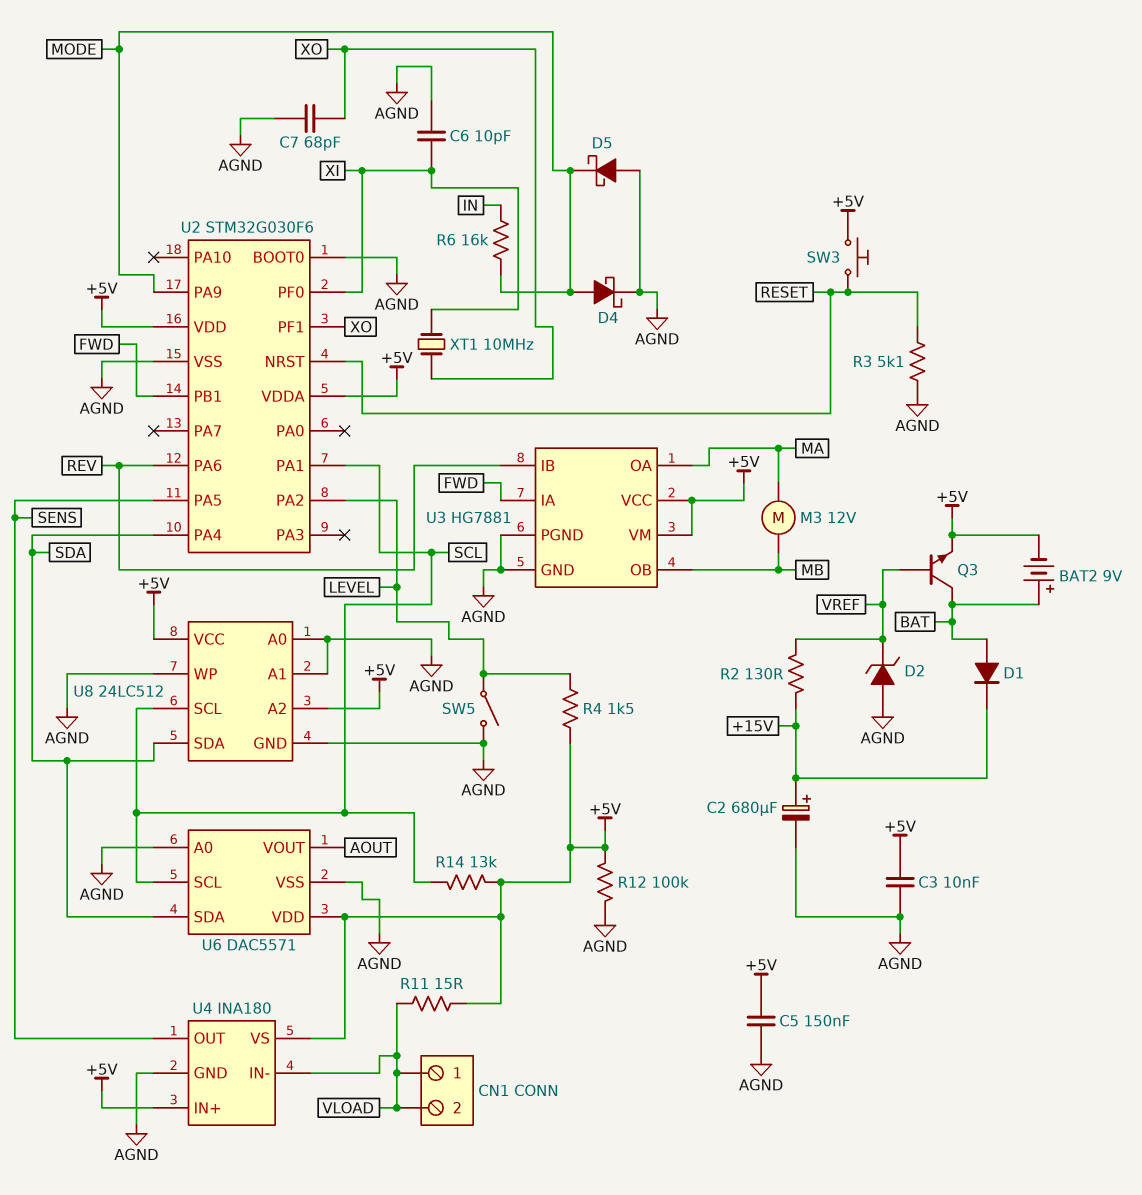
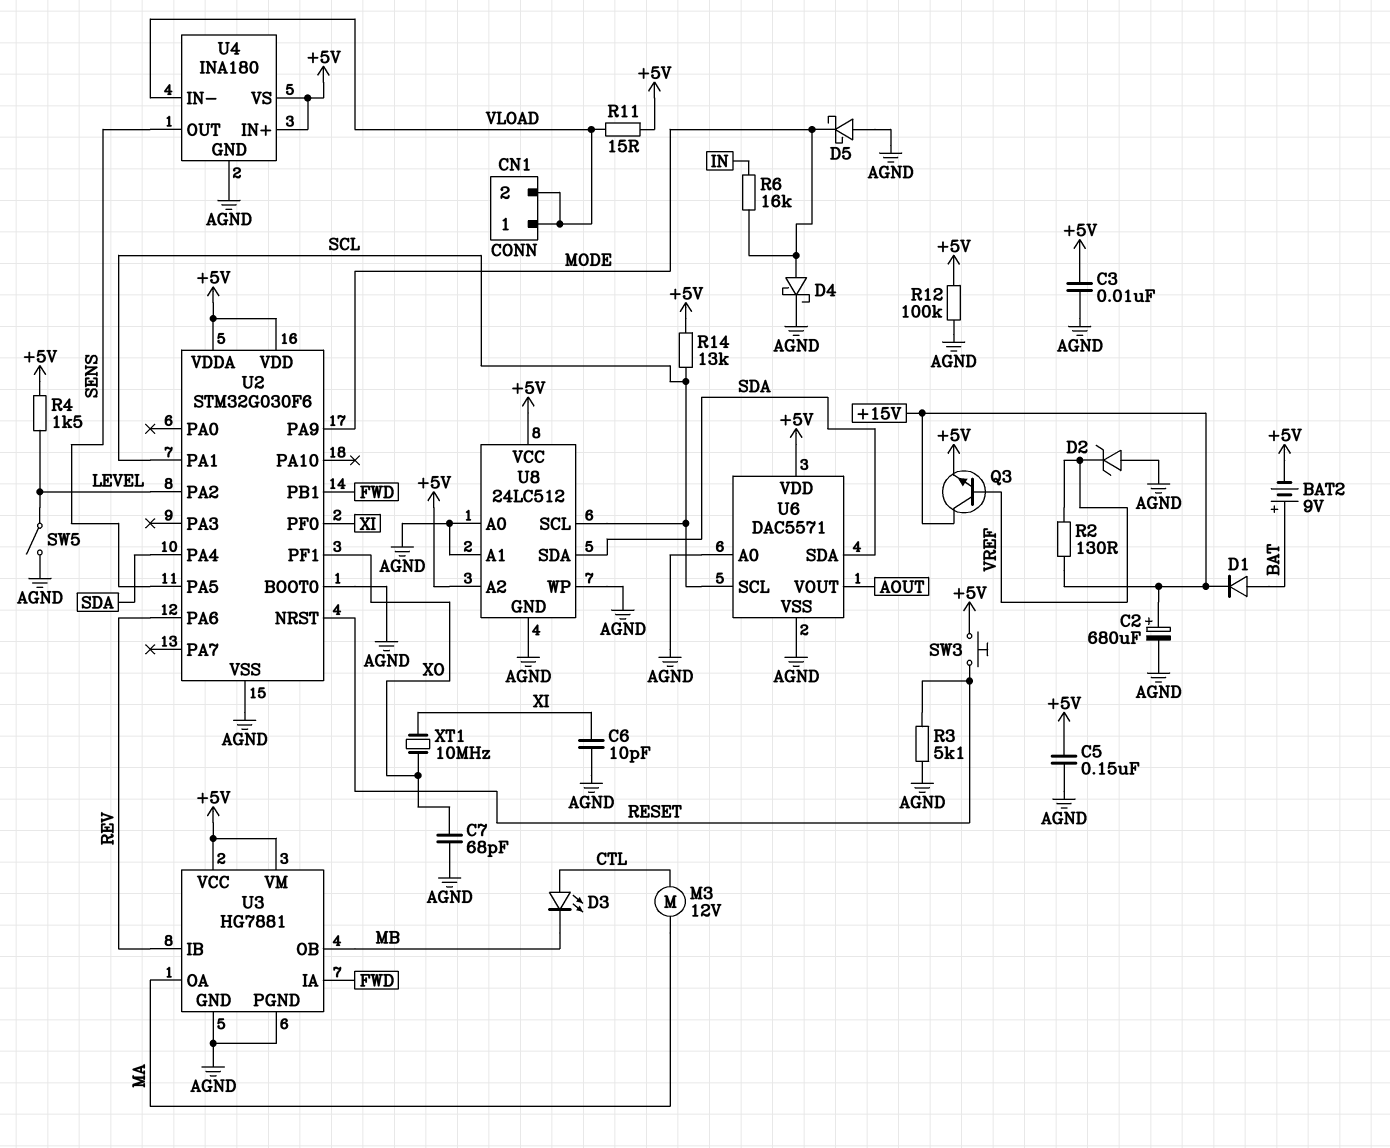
D3: none -> LED (A CTL, K MB)
M3: motor 12V (MA, MB) -> motor 12V (CTL, MA)
Q3: NPN (B VREF, C BAT, E +5V) -> NPN (B VREF, C +15V, E +5V)

